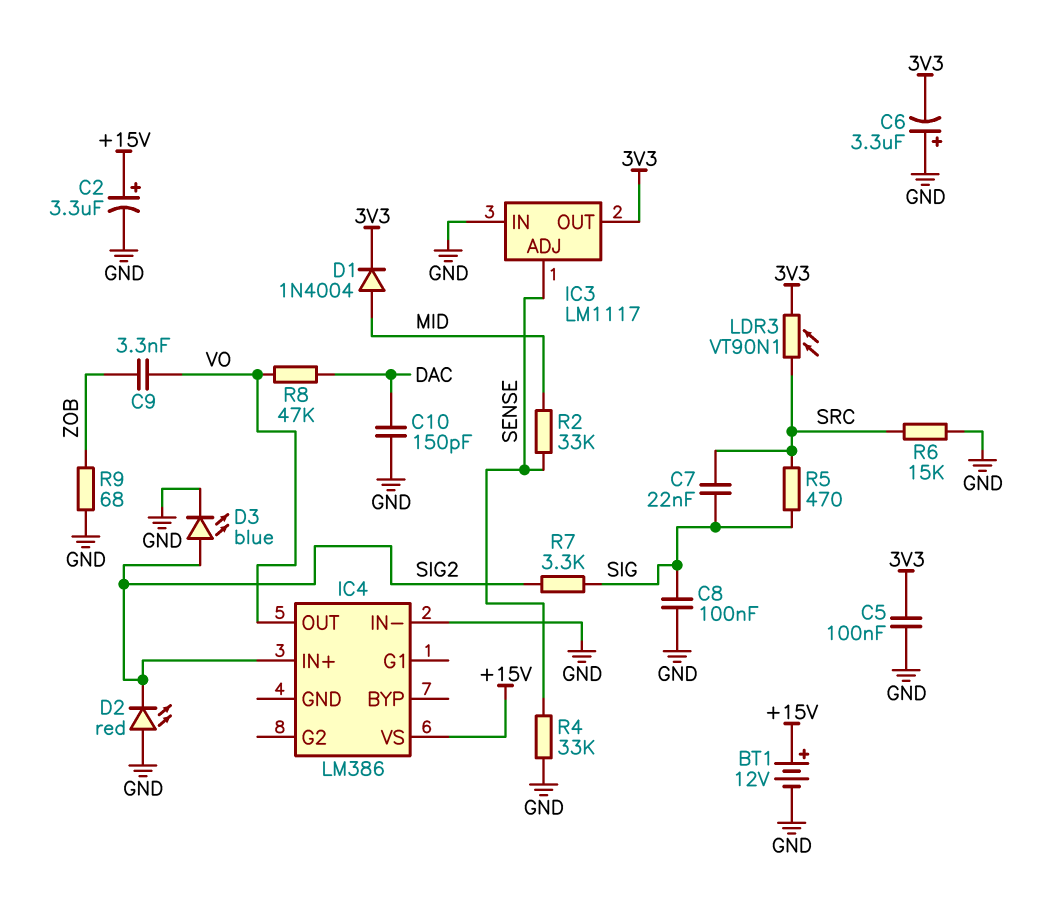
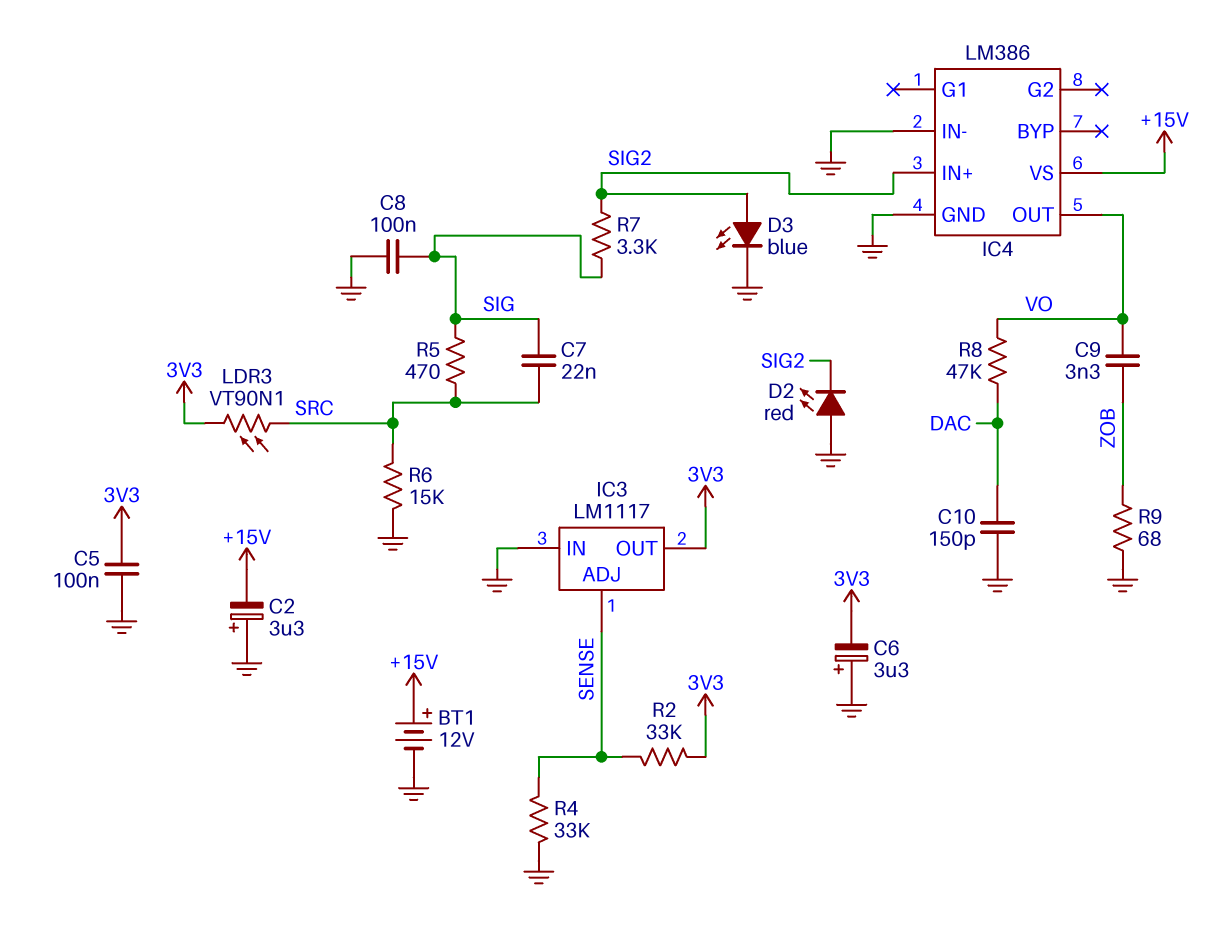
C2: 3.3uF (plus +15V, minus GND) -> 3.3uF (plus GND, minus +15V)
D1: diode 1N4004 (A MID, K 3V3) -> none
IC4 pin GND: none -> GND
R2: 33k (MID, SENSE) -> 33k (3V3, SENSE)

